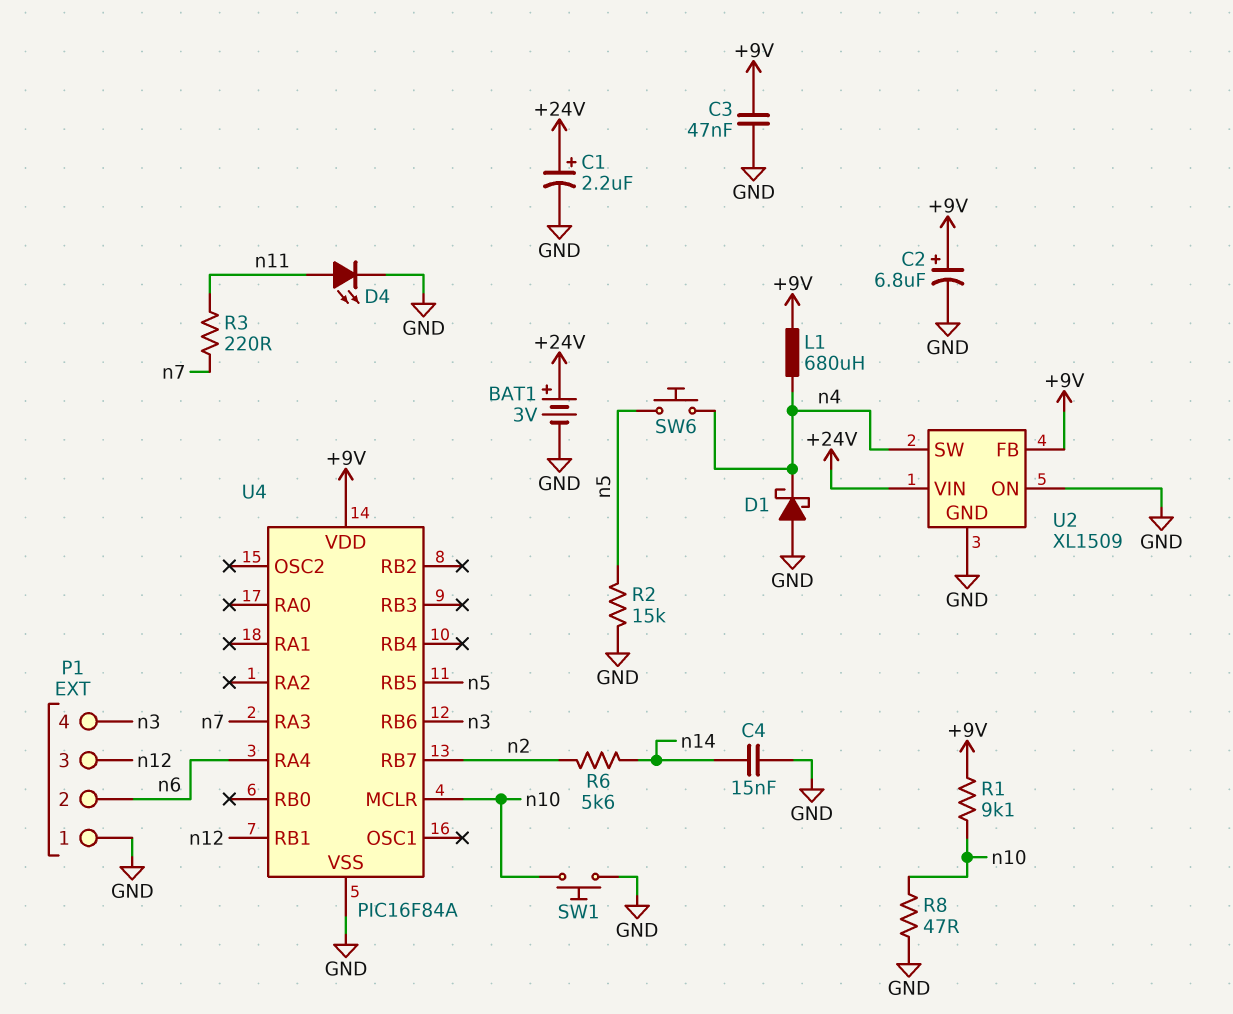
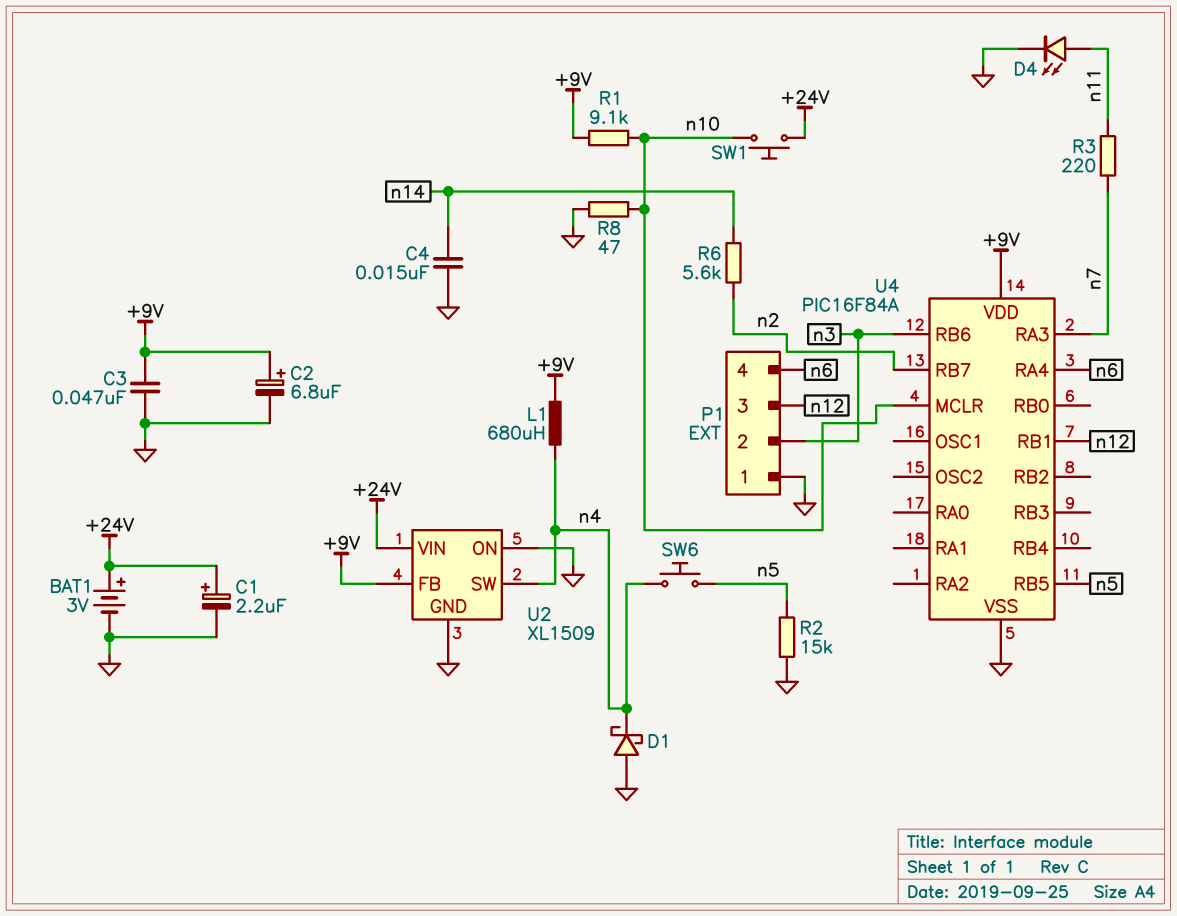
P1 pin 2: n6 -> n3
P1 pin 4: n3 -> n6
SW1: button (GND, n10) -> button (+24V, n10)

